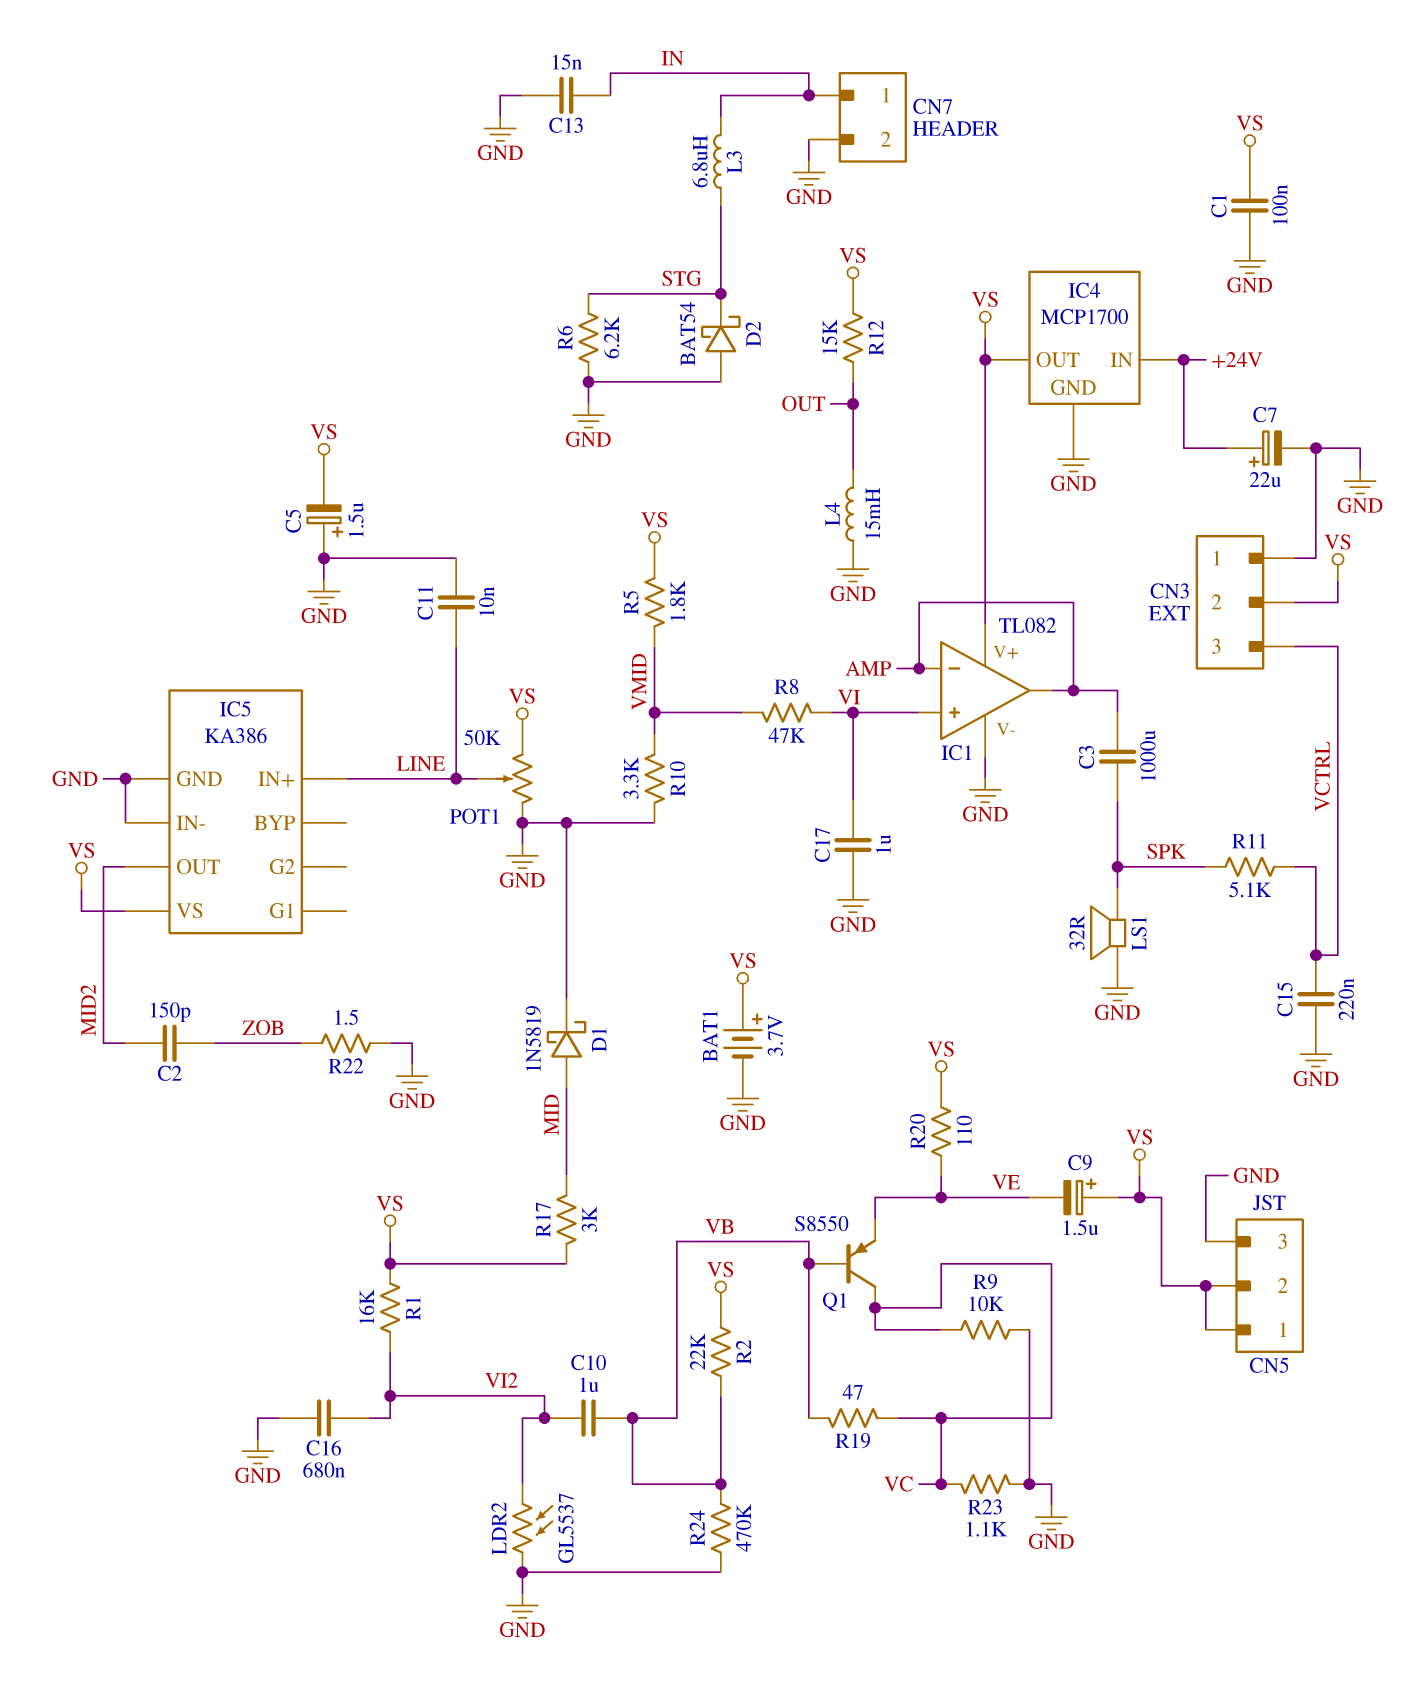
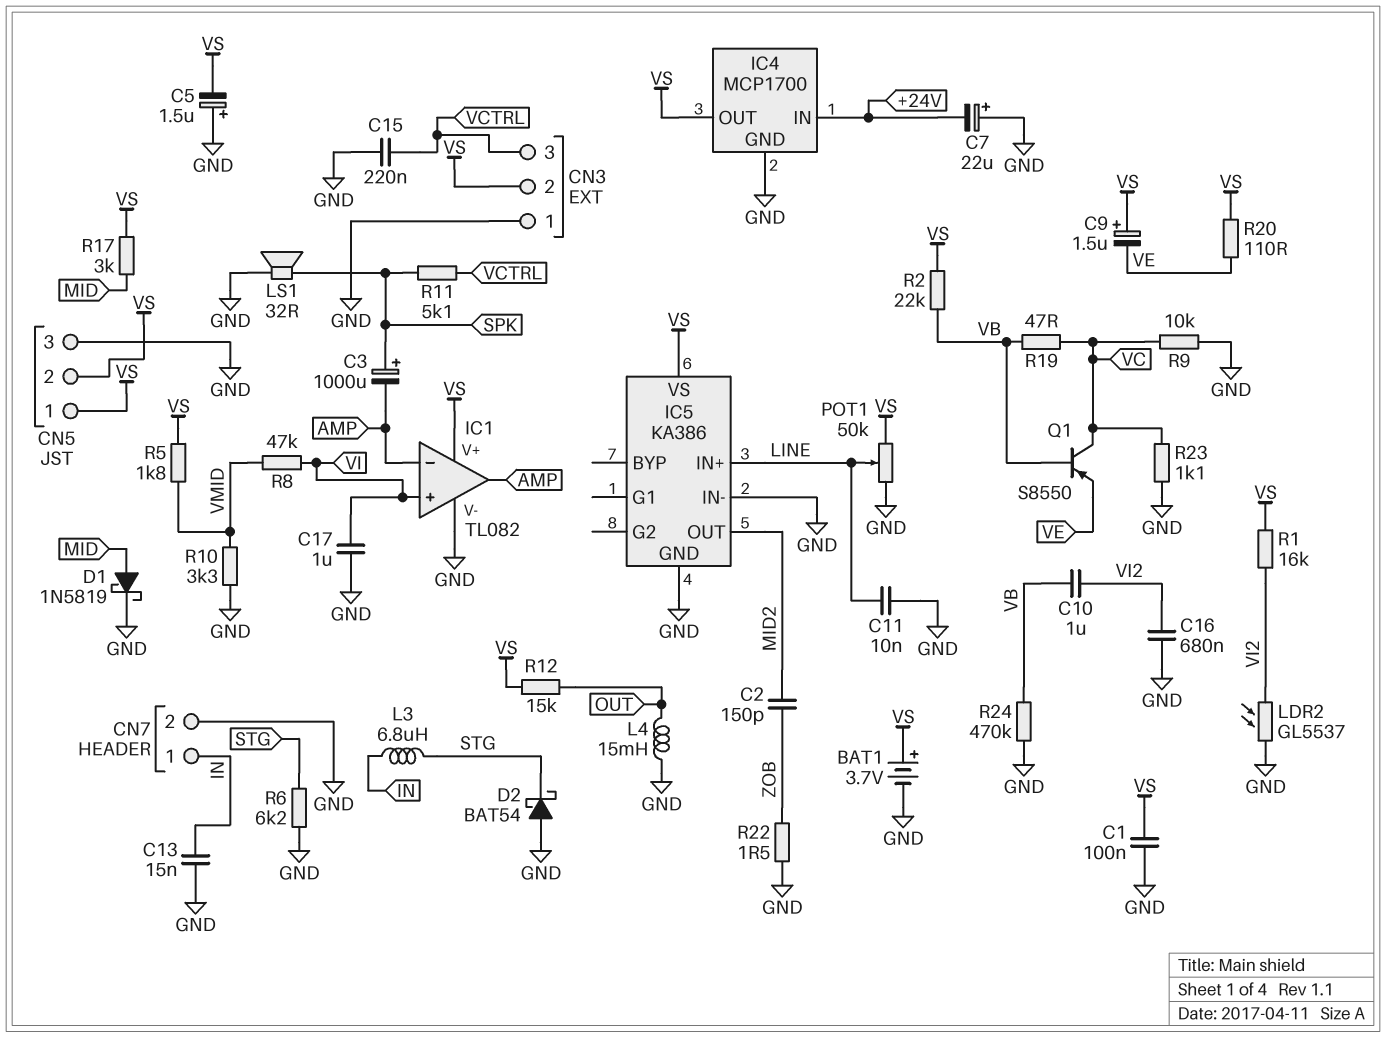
C3: 1000uF (AMP, SPK) -> 1000uF (plus SPK, minus AMP)
C7: 22uF (plus +24V, minus GND) -> 22uF (plus GND, minus +24V)

